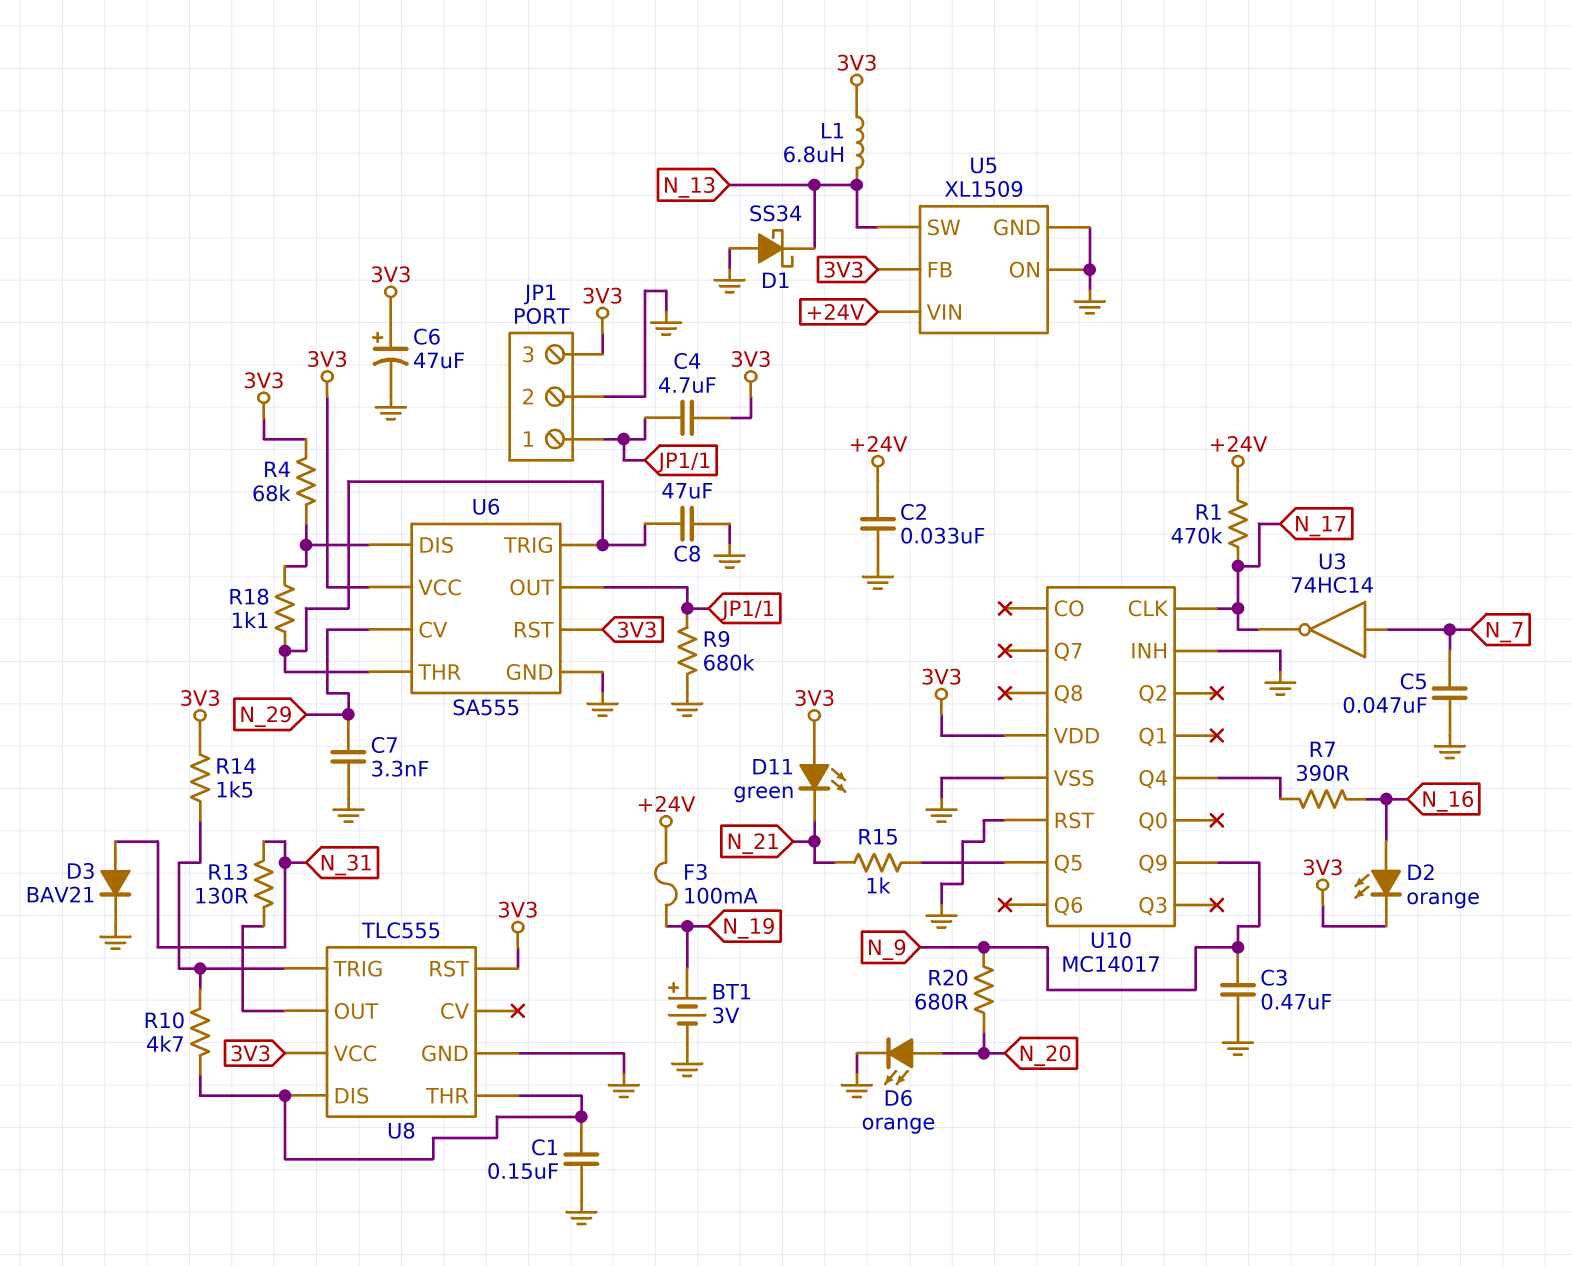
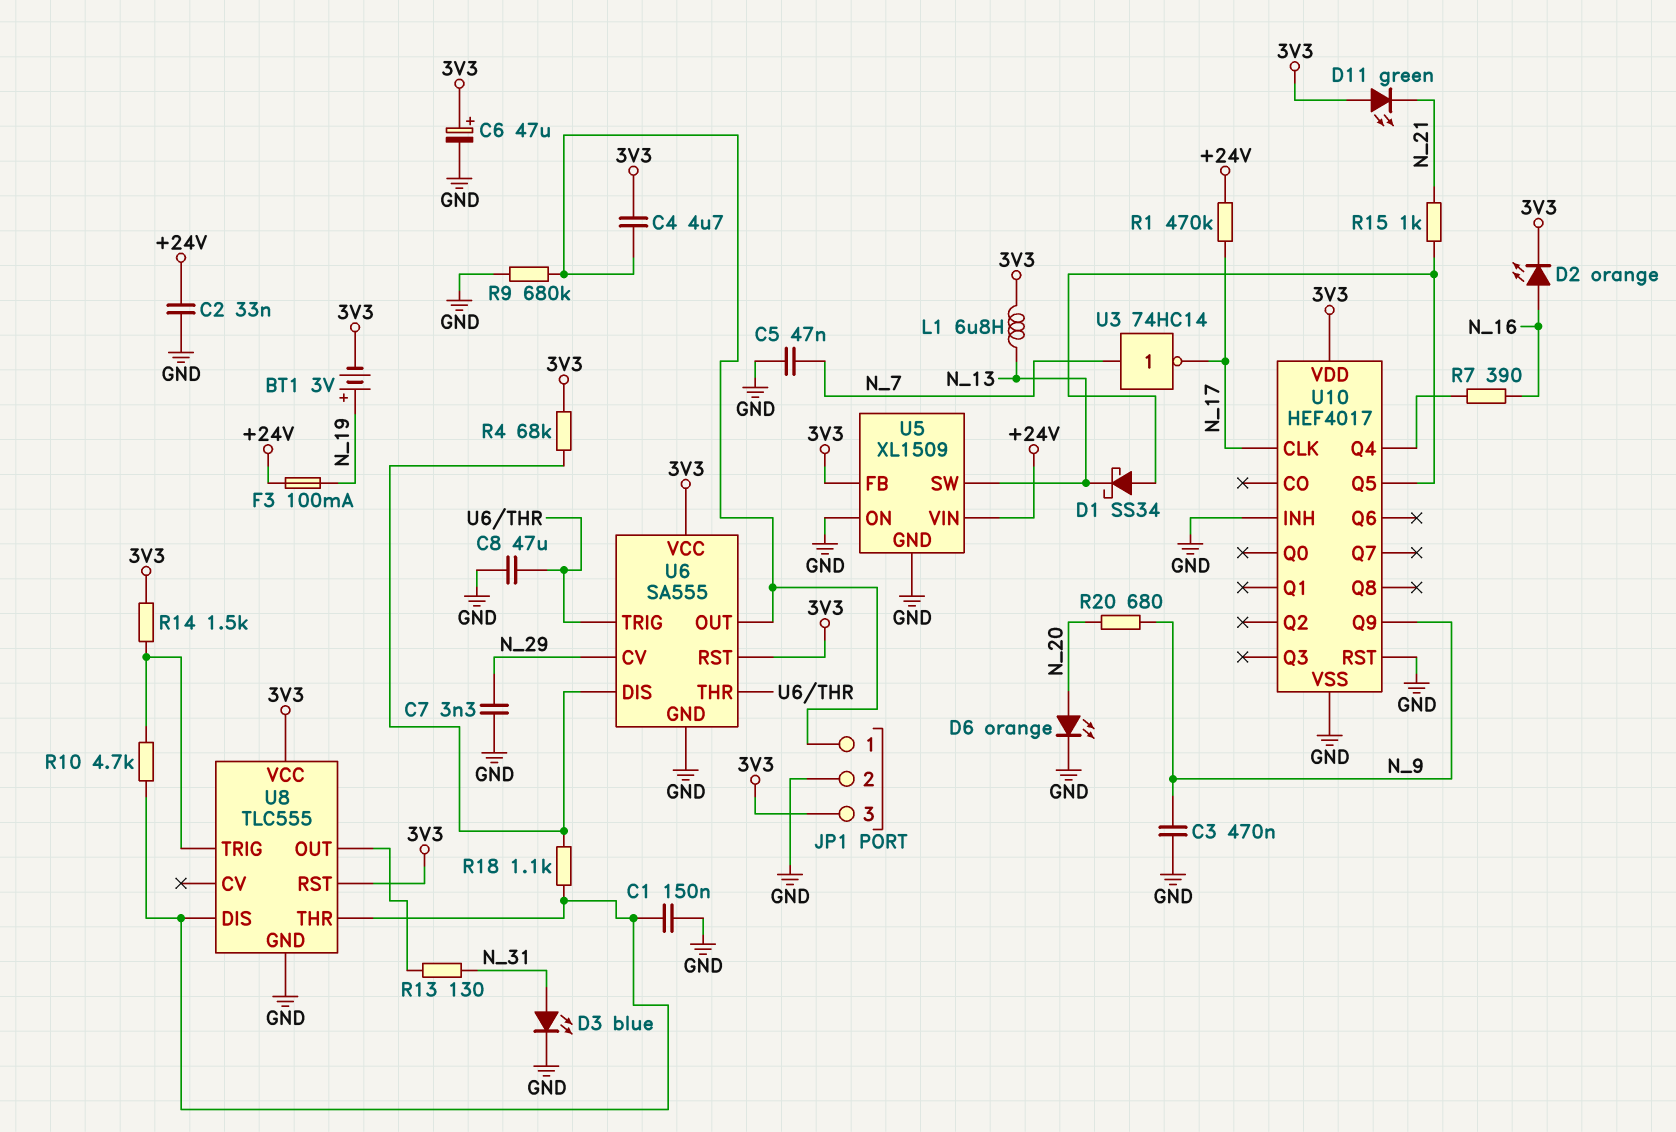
BT1: 3V (plus N_19, minus GND) -> 3V (plus N_19, minus 3V3)
D1: schottky SS34 (A GND, K N_13) -> schottky SS34 (A U10/Q5, K N_13)
D3: diode BAV21 (A N_31, K GND) -> LED blue (A N_31, K GND)
R18: 1.1k (U6/DIS, U6/THR) -> 1.1k (U6/DIS, U8/DIS)
U10: MC14017 -> HEF4017

